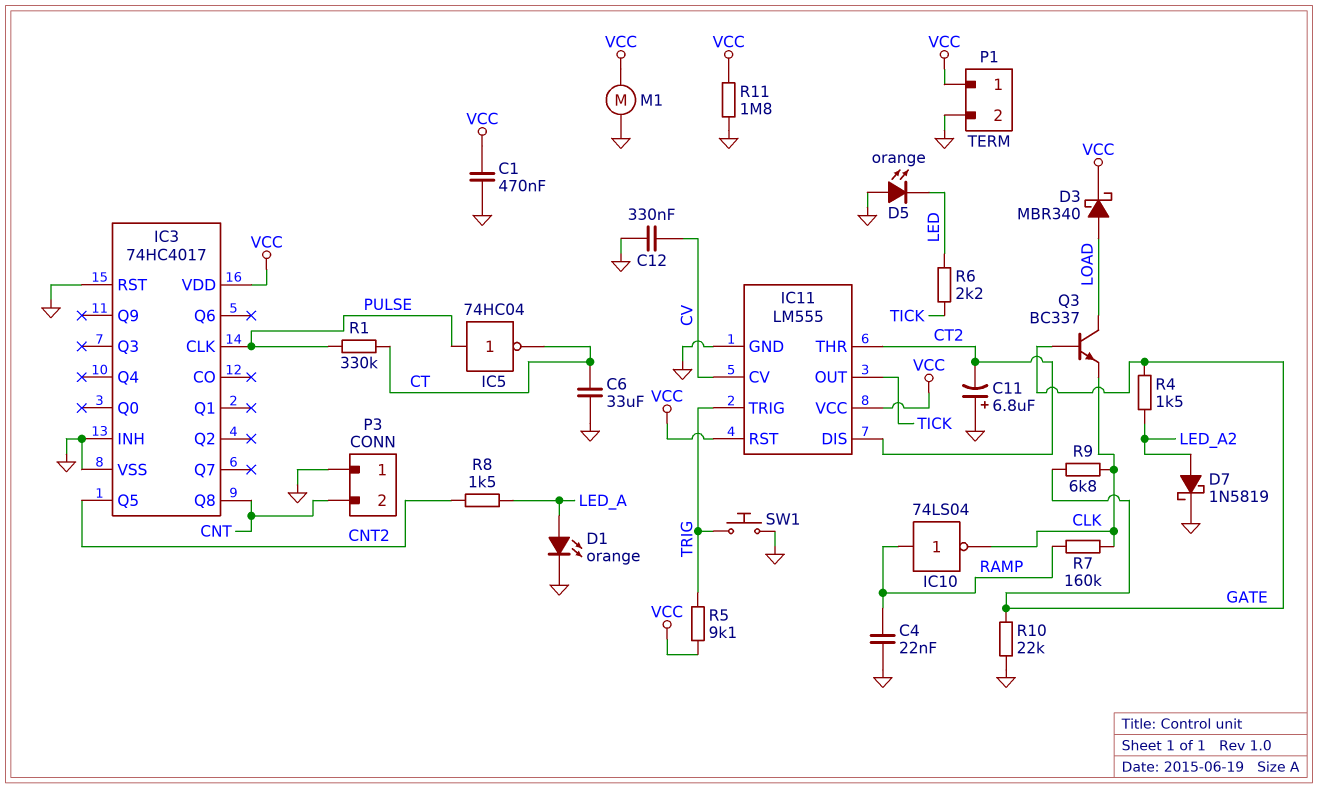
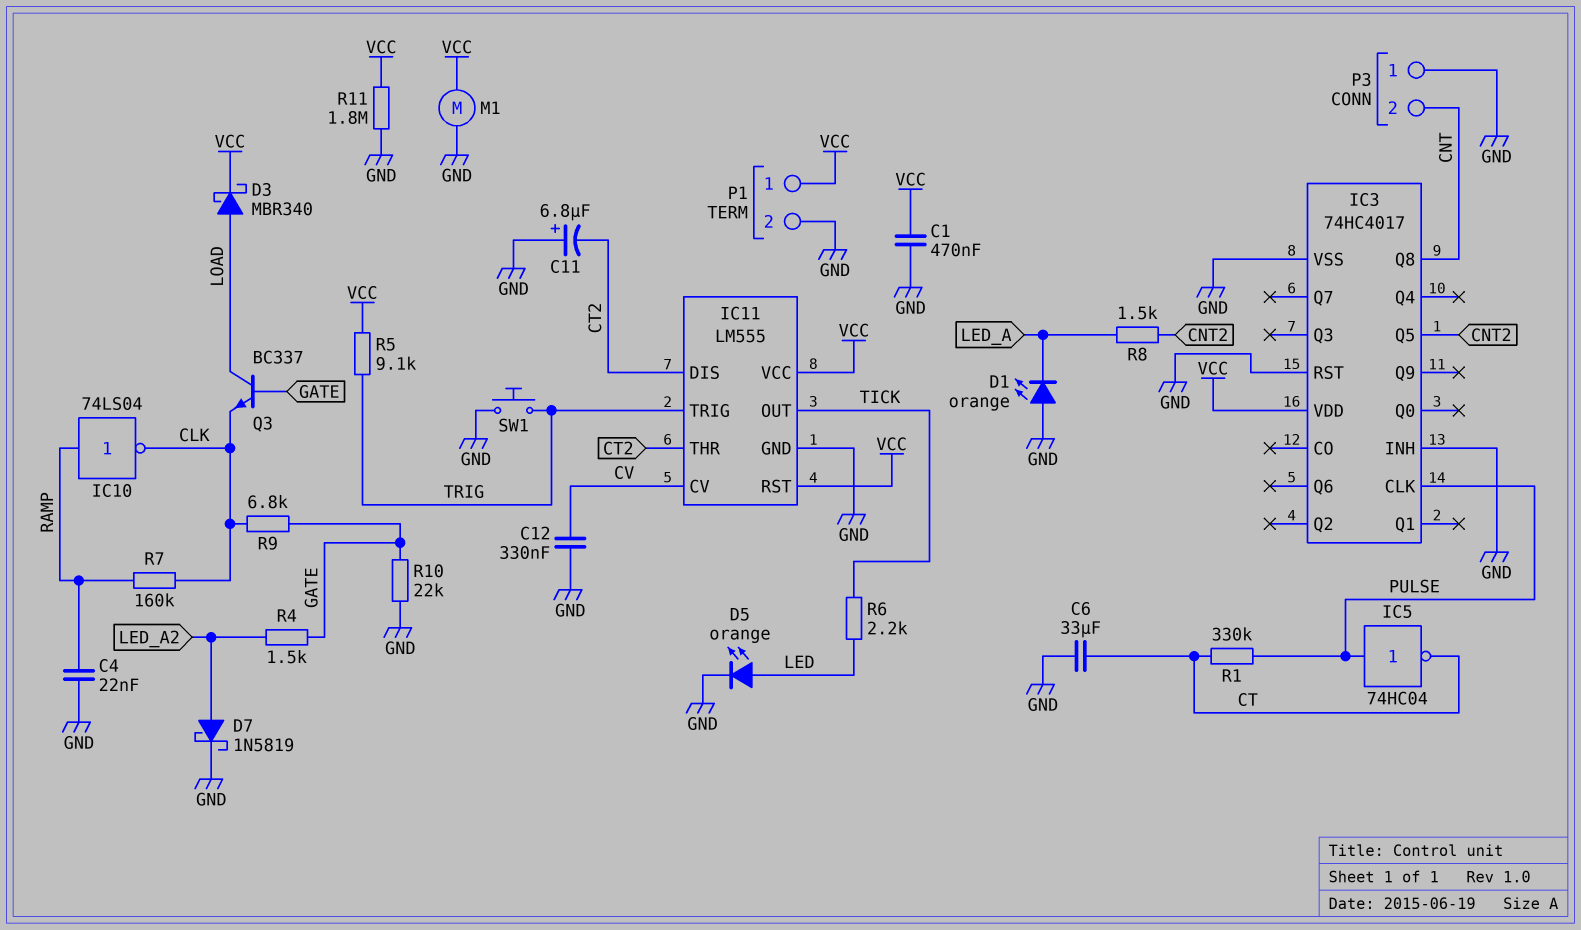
D1: LED orange (A LED_A, K GND) -> LED orange (A GND, K LED_A)
D5: LED orange (A GND, K LED) -> LED orange (A LED, K GND)

